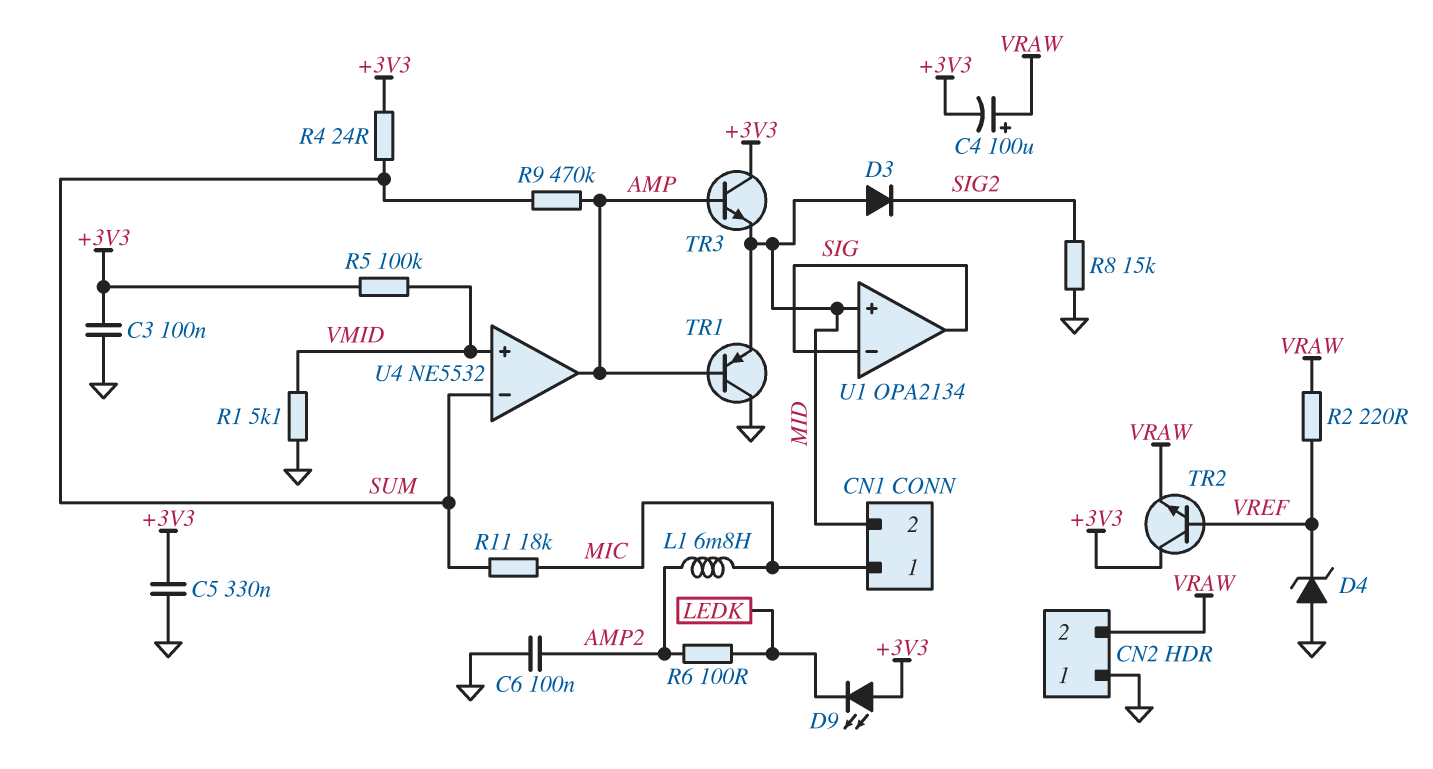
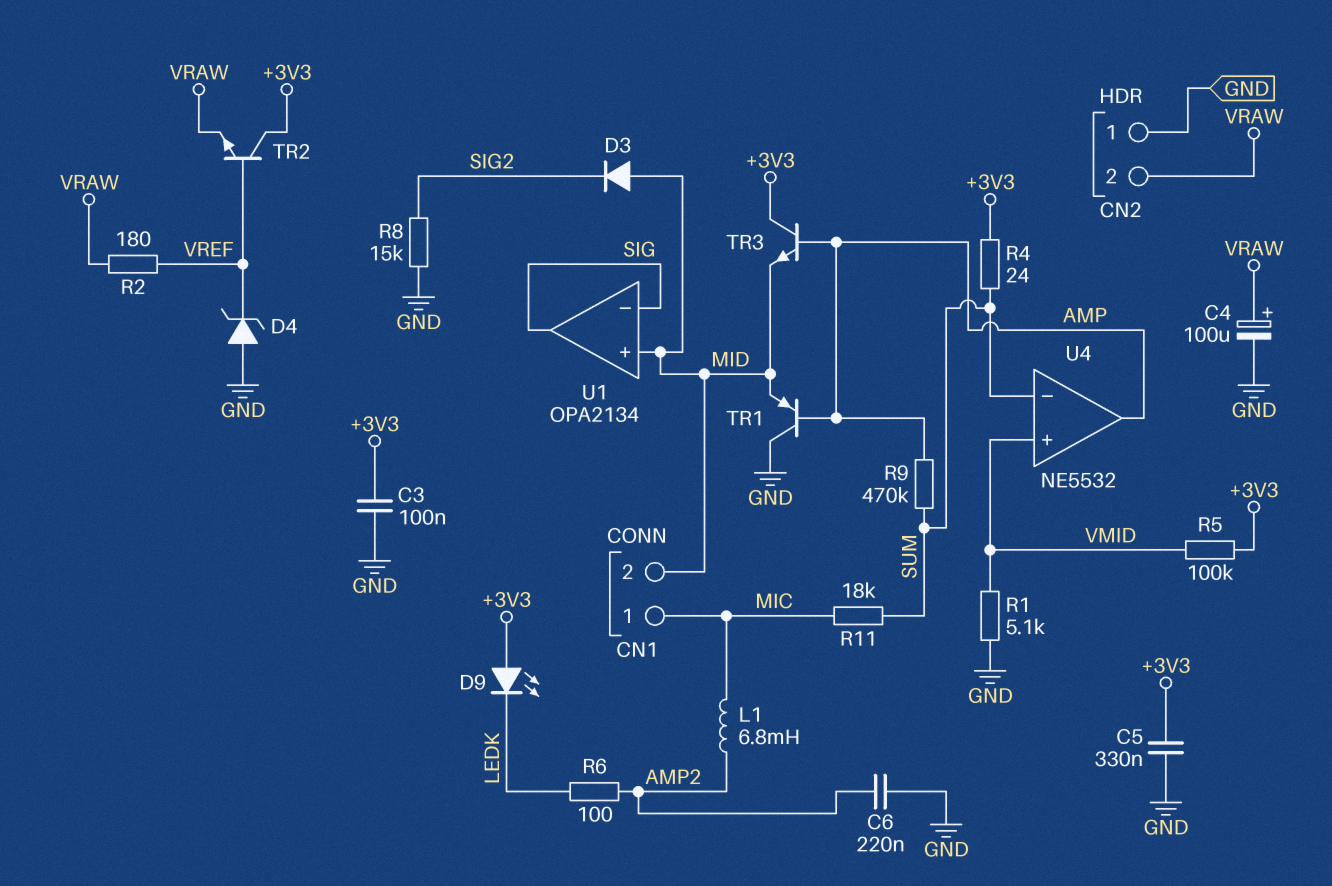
C4: 100uF (plus VRAW, minus +3V3) -> 100uF (plus VRAW, minus GND)
C6: 100nF (AMP2, GND) -> 220nF (AMP2, GND)
R2: 220 (VRAW, VREF) -> 180 (VRAW, VREF)

